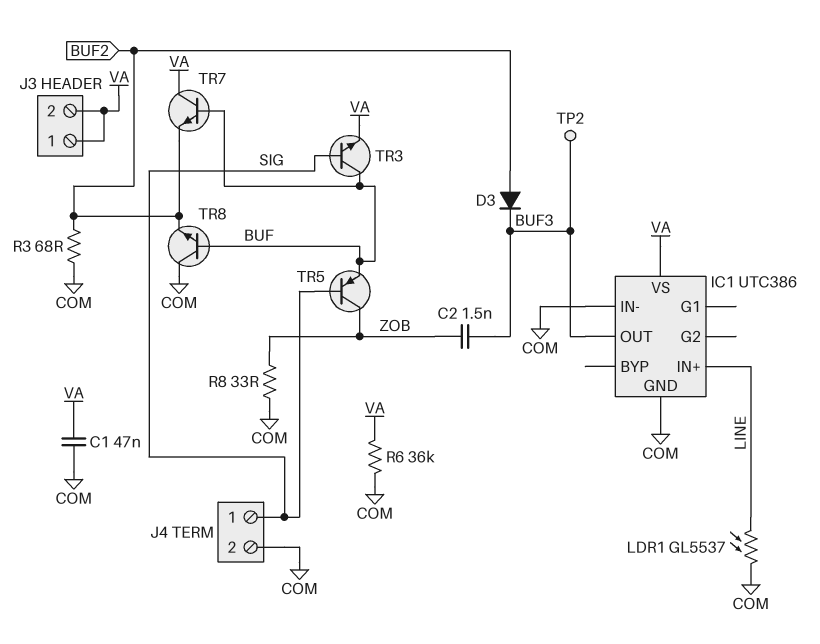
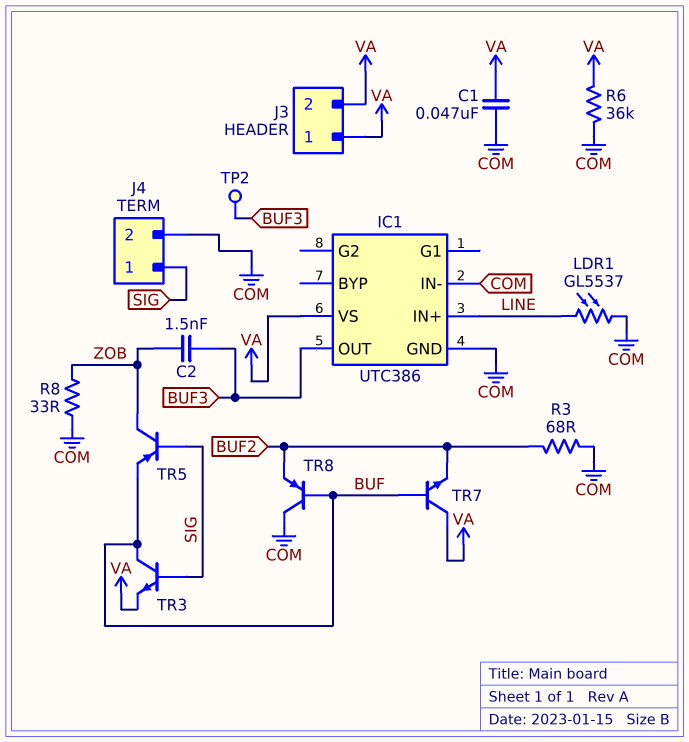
D3: diode (A BUF2, K BUF3) -> none
TR8: NPN (B BUF, C COM, E BUF2) -> PNP (B BUF, C COM, E BUF2)

